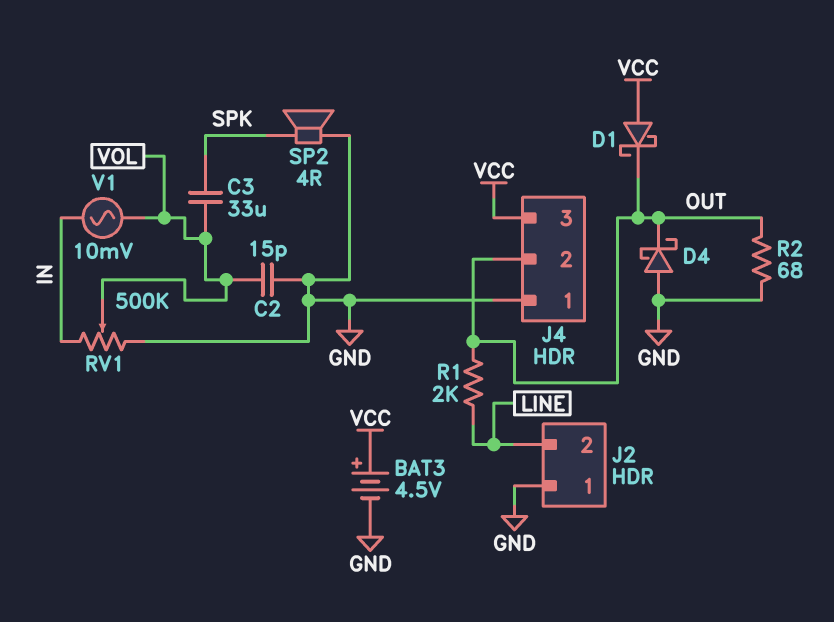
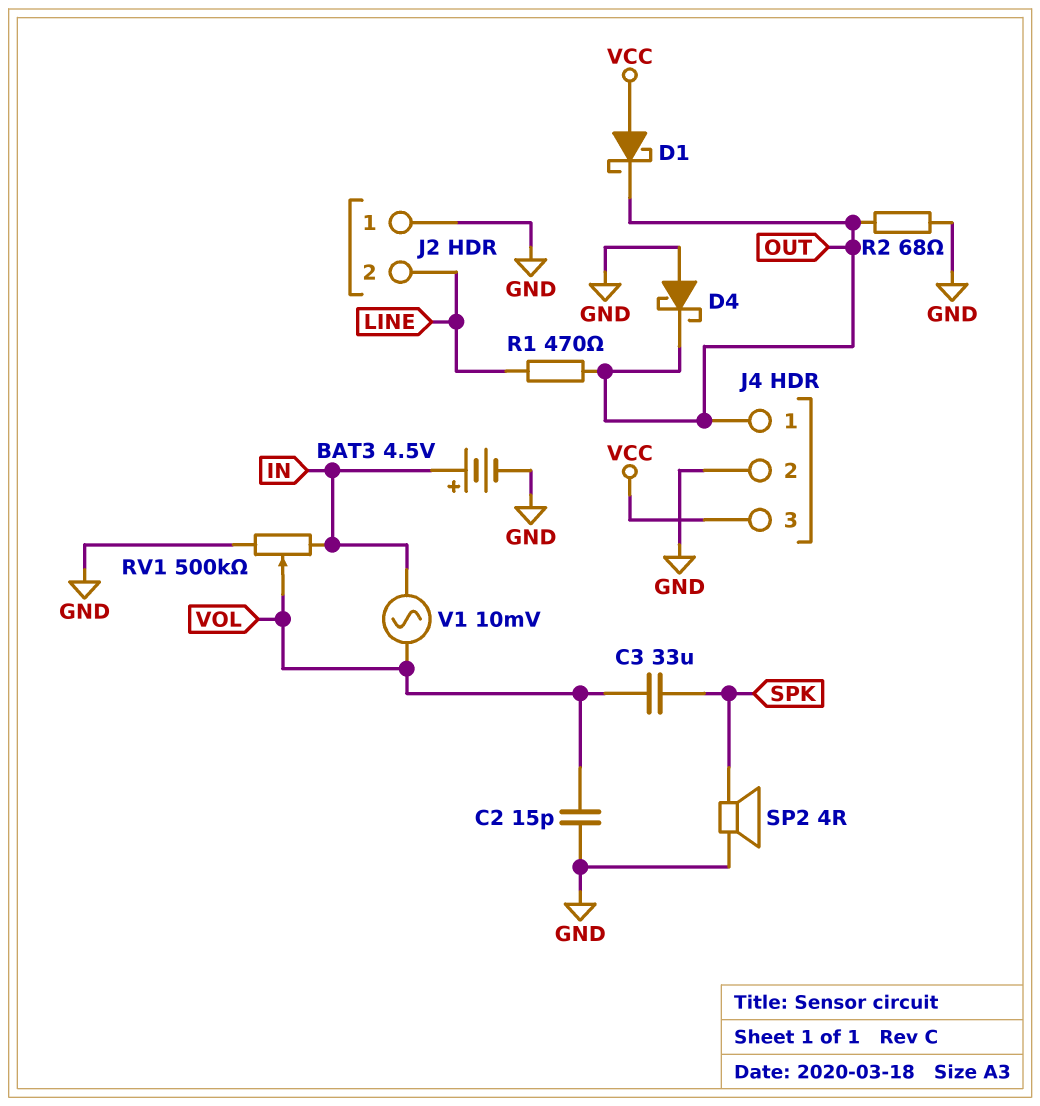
BAT3: 4.5V (plus VCC, minus GND) -> 4.5V (plus IN, minus GND)
J4 pin 1: GND -> OUT
J4 pin 2: OUT -> GND
R1: 2k (LINE, OUT) -> 470 (LINE, OUT)

